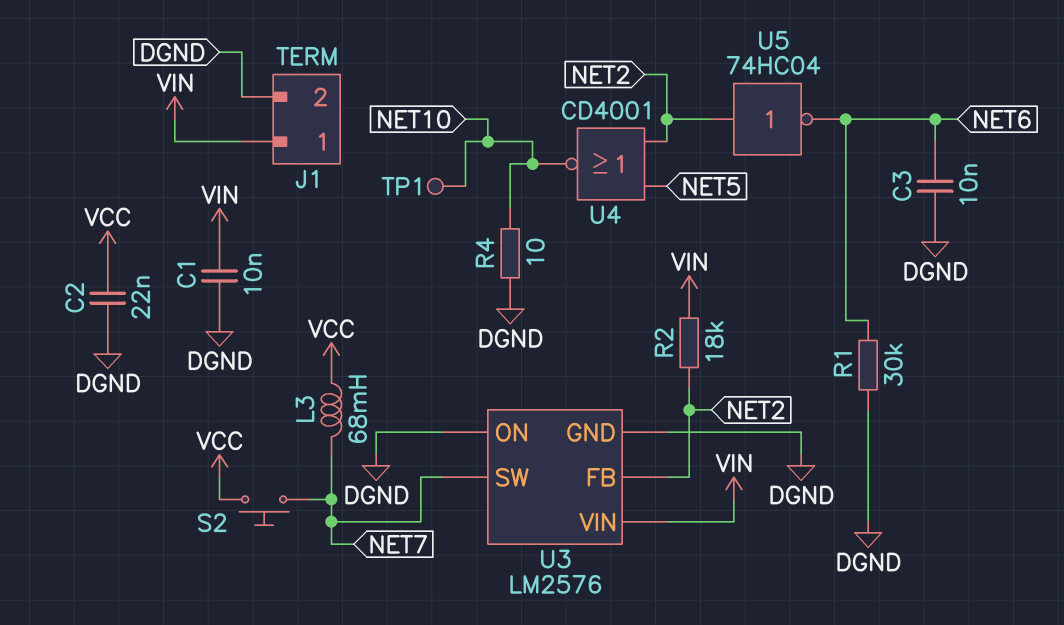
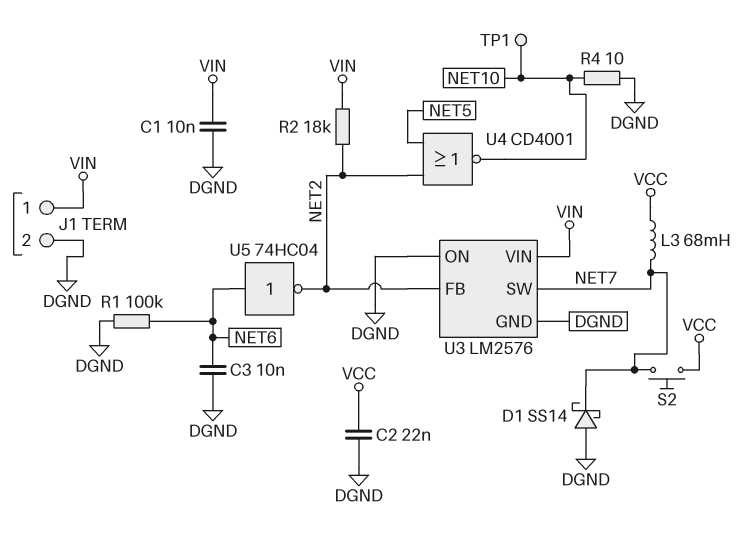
D1: none -> schottky SS14 (A DGND, K NET7)
R1: 30k (DGND, NET6) -> 100k (DGND, NET6)
U5: NOT 74HC04 (in NET2, out NET6) -> NOT 74HC04 (in NET6, out NET2)

